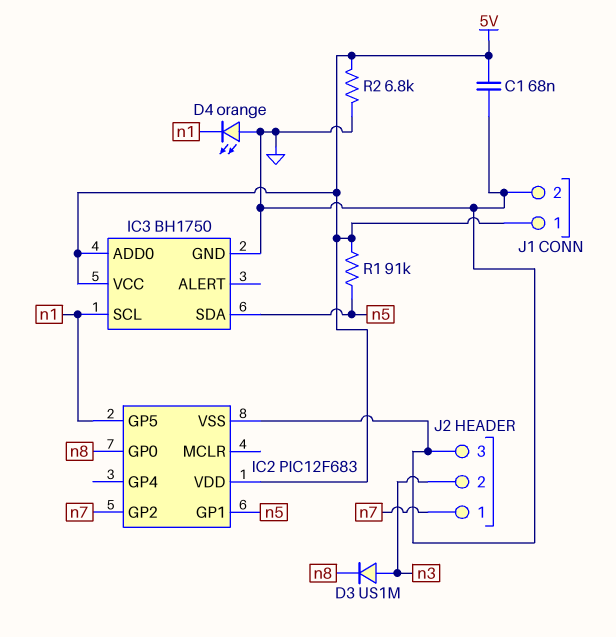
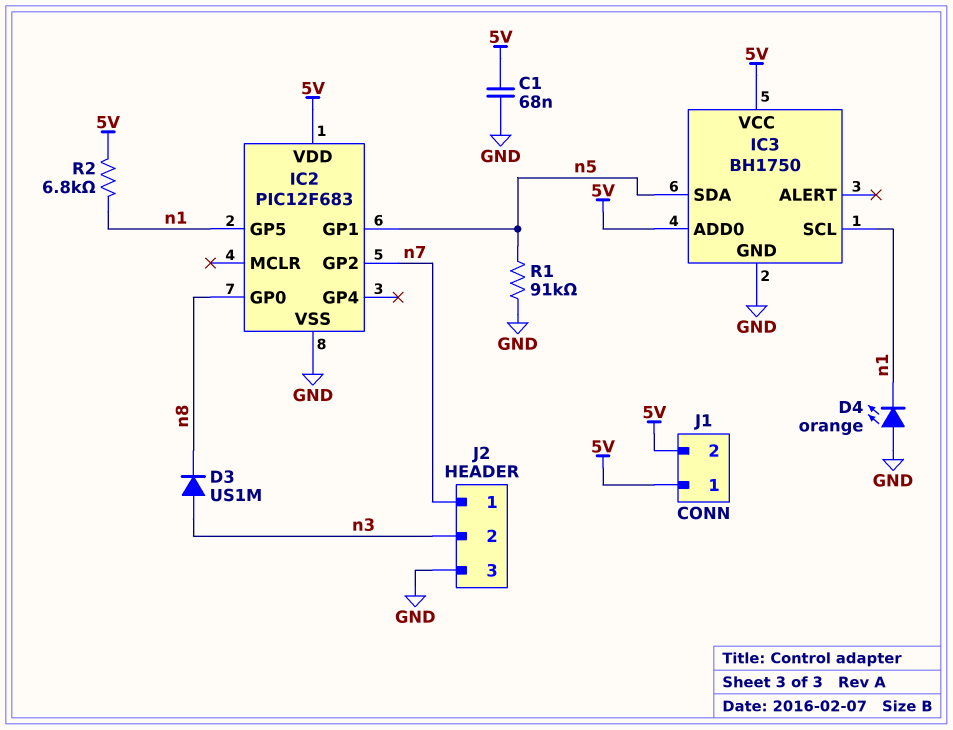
J1 pin 2: GND -> 5V
R1: 91k (5V, n5) -> 91k (GND, n5)
R2: 6.8k (5V, GND) -> 6.8k (5V, n1)

